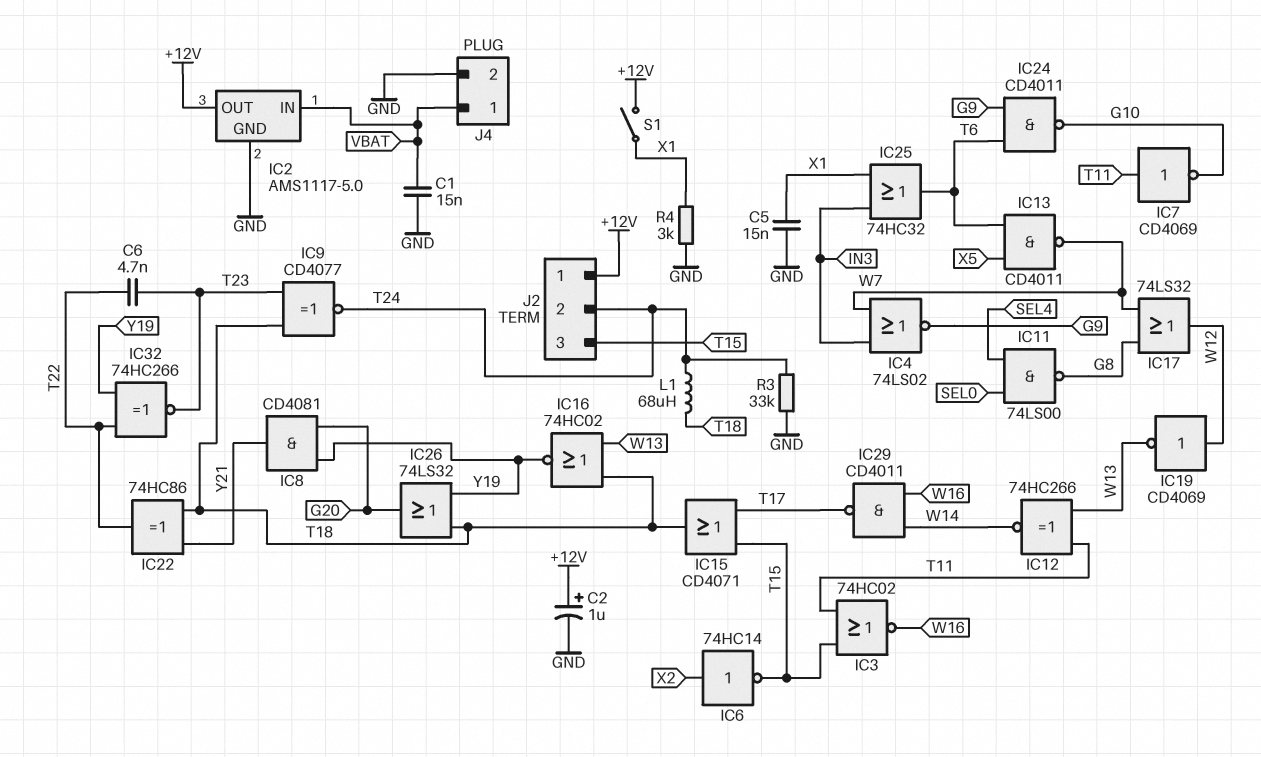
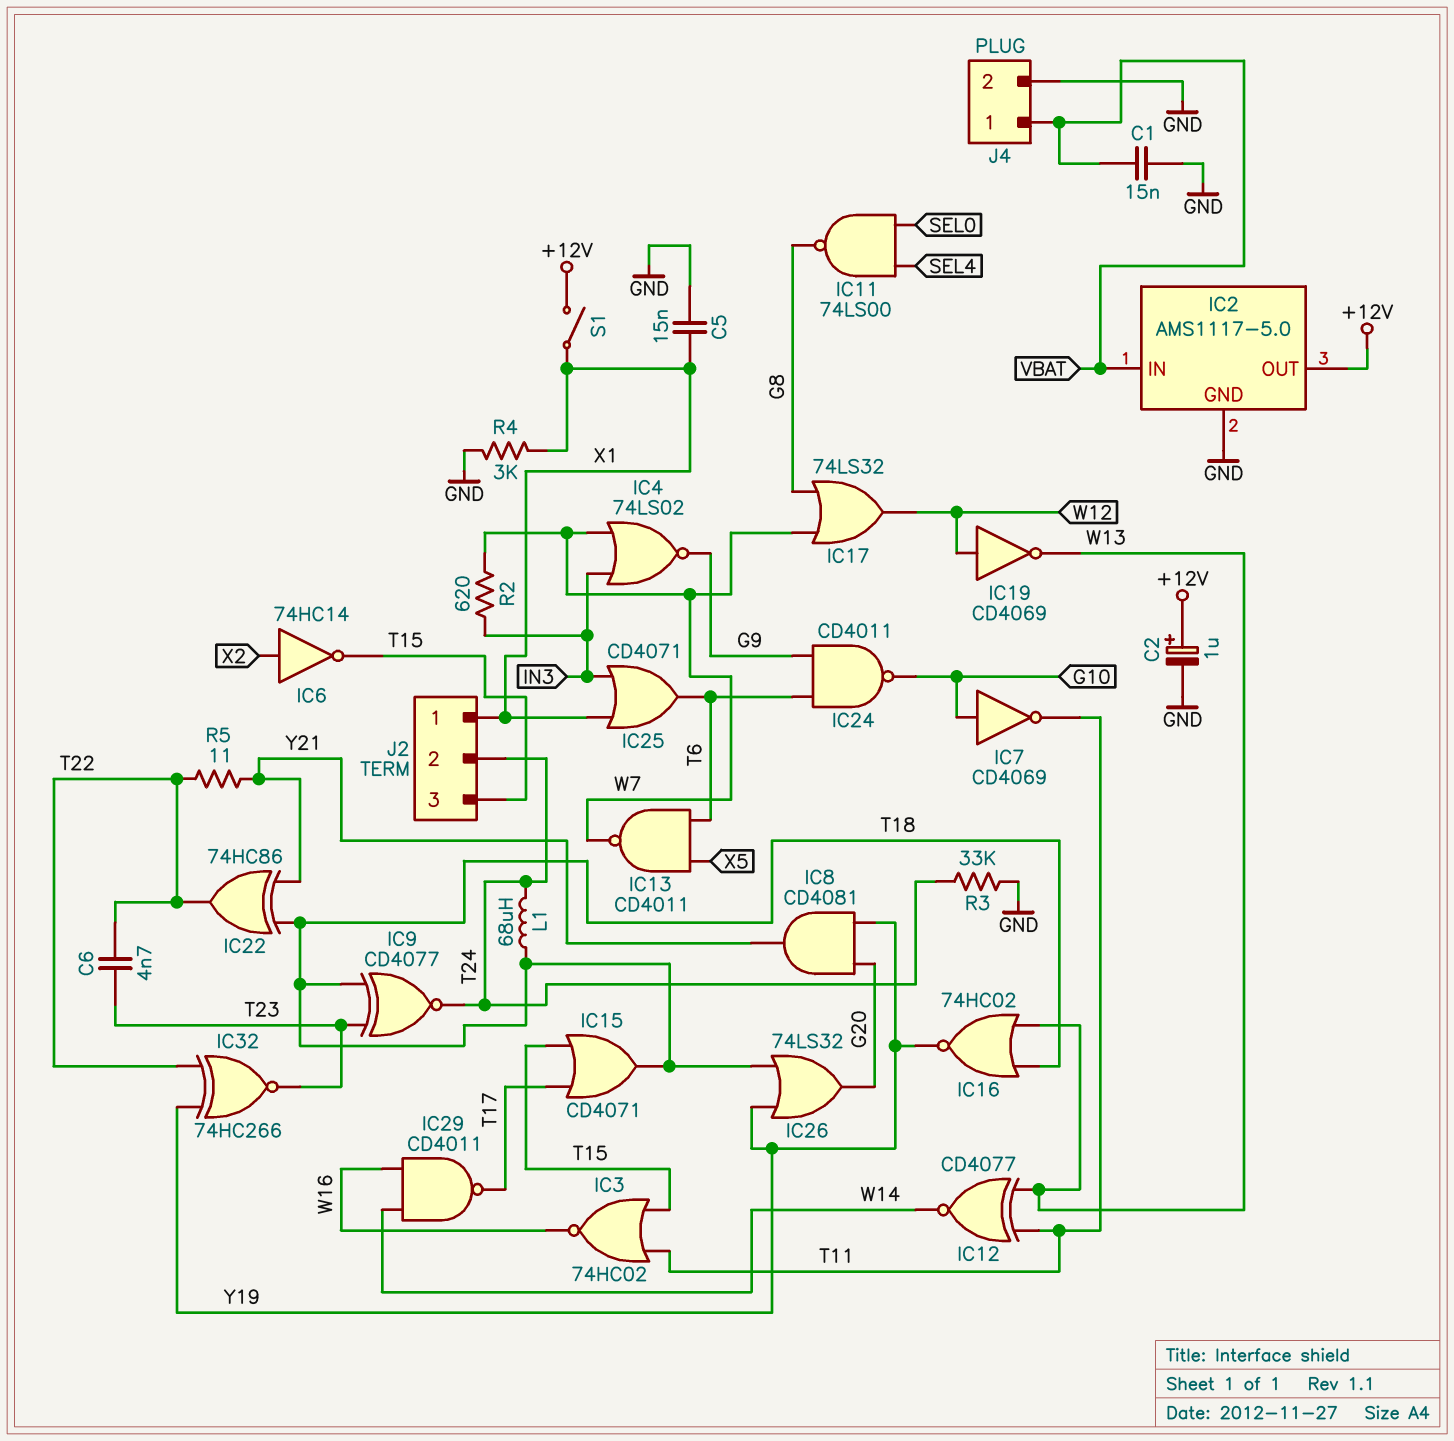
IC7: NOT CD4069 (in T11, out G10) -> NOT CD4069 (in G10, out T11)
IC12: XNOR 74HC266 (in T11, in W13, out W14) -> XNOR CD4077 (in T11, in W13, out W14)
IC25: OR 74HC32 (in IN3, in X1, out T6) -> OR CD4071 (in IN3, in X1, out T6)
J2 pin 1: +12V -> X1
R2: none -> 620 (IN3, W7)
R5: none -> 11 (T22, Y21)

